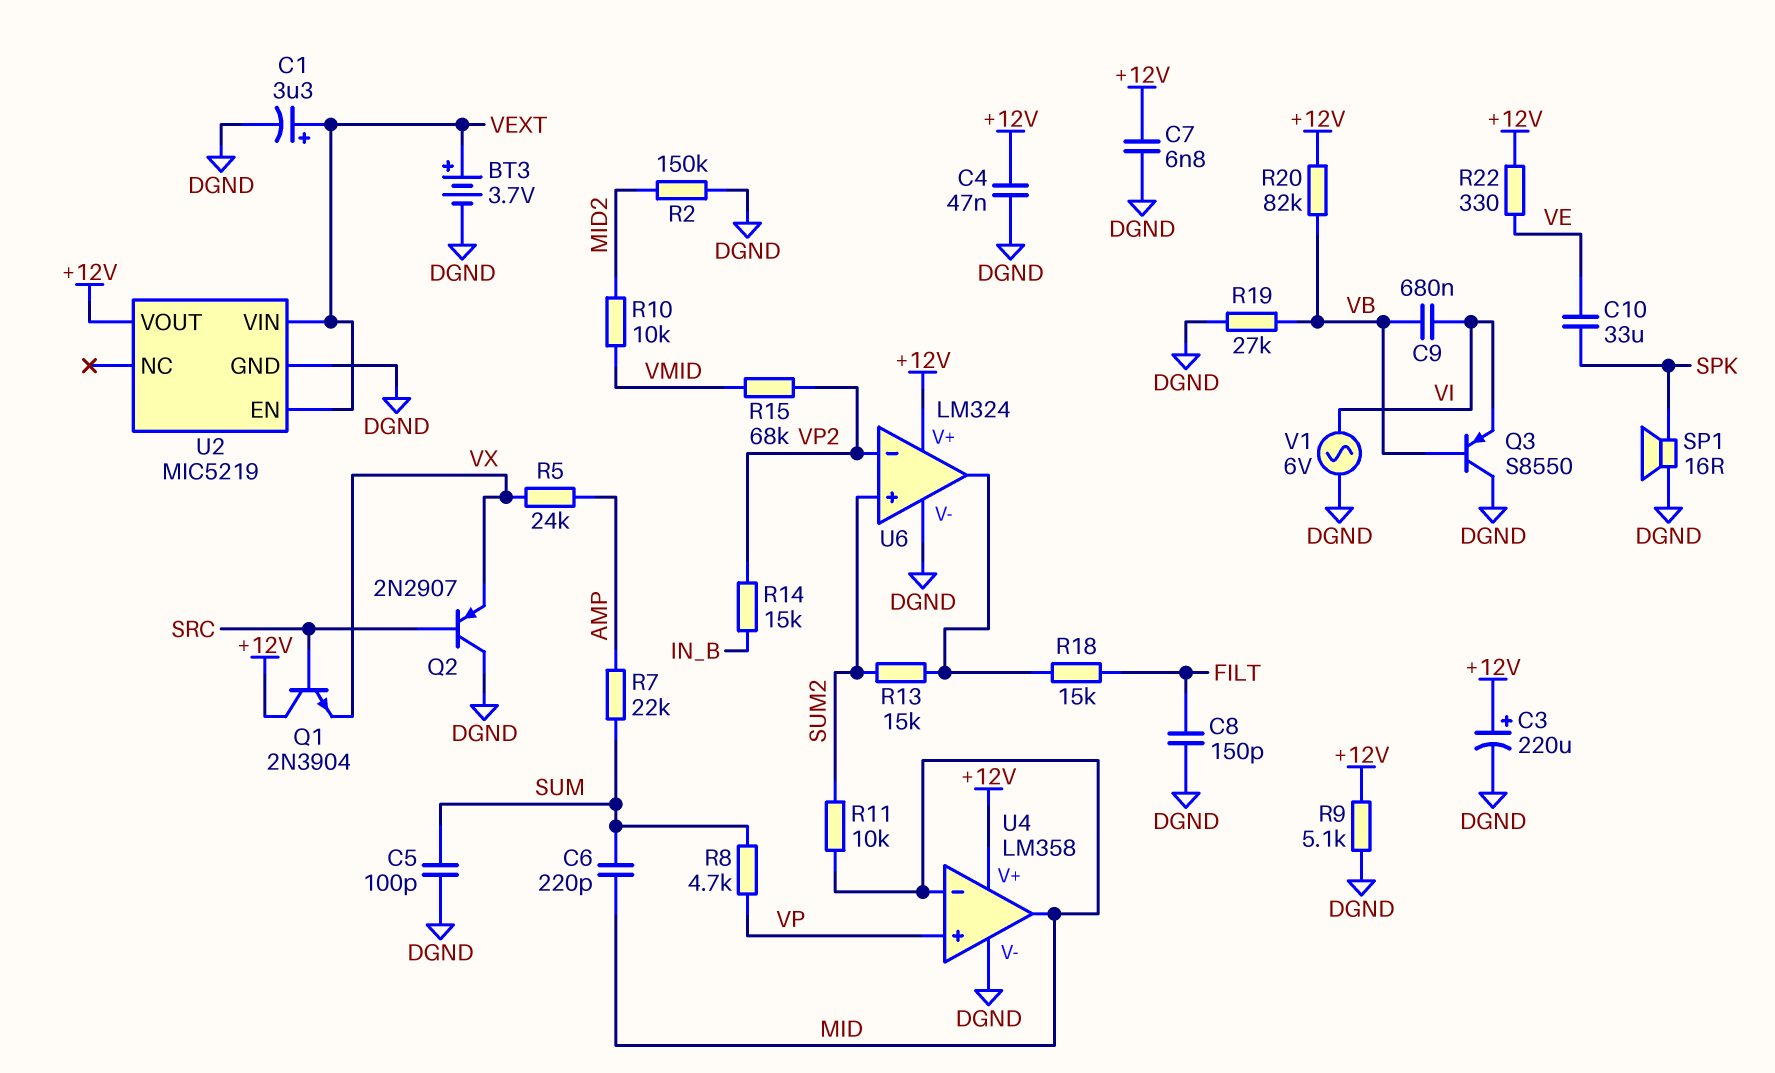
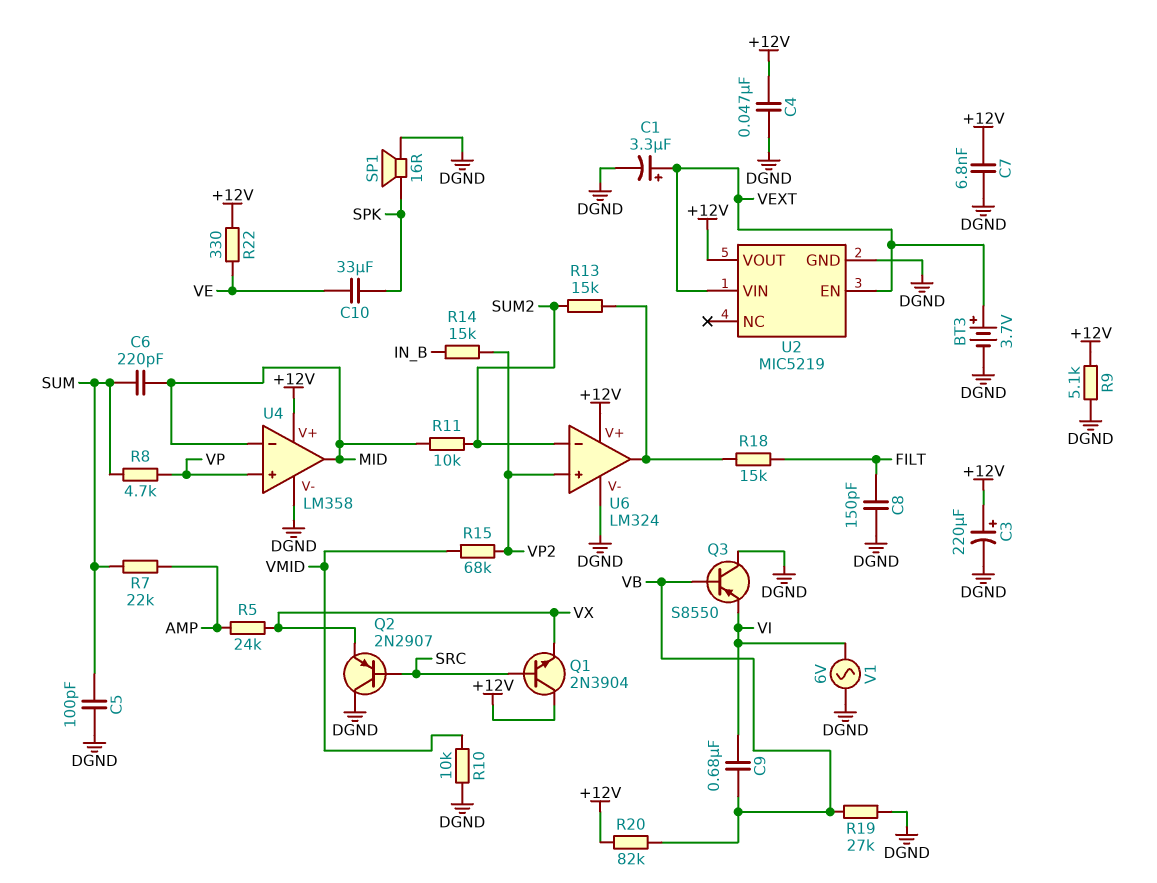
R2: 150k (DGND, MID2) -> none
R10: 10k (MID2, VMID) -> 10k (DGND, VMID)
U6 pin in+: SUM2 -> VP2
U6 pin in-: VP2 -> SUM2

